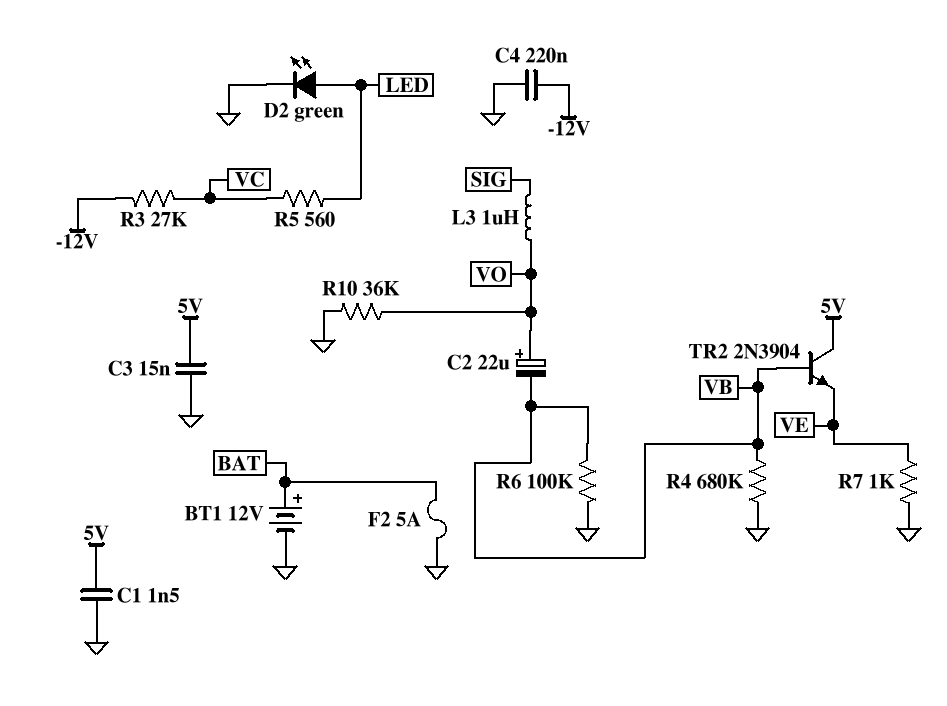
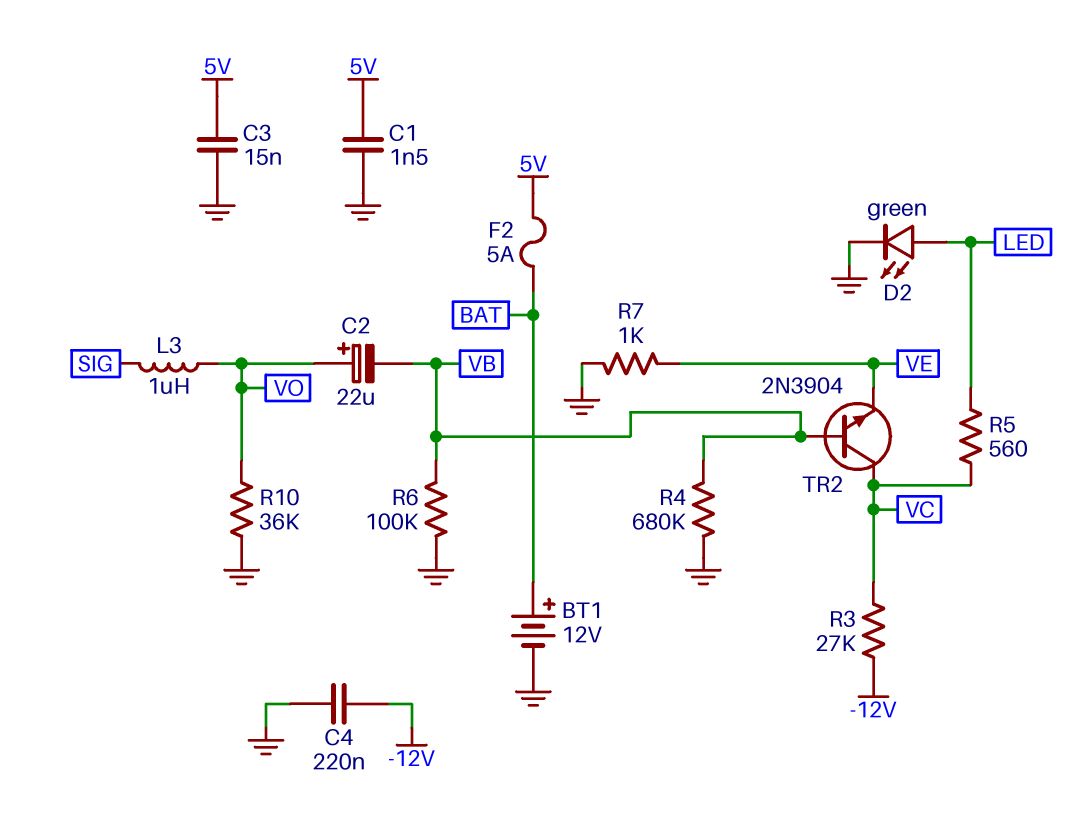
F2: 5A (BAT, GND) -> 5A (5V, BAT)
TR2: NPN 2N3904 (B VB, C 5V, E VE) -> NPN 2N3904 (B VB, C VC, E VE)

